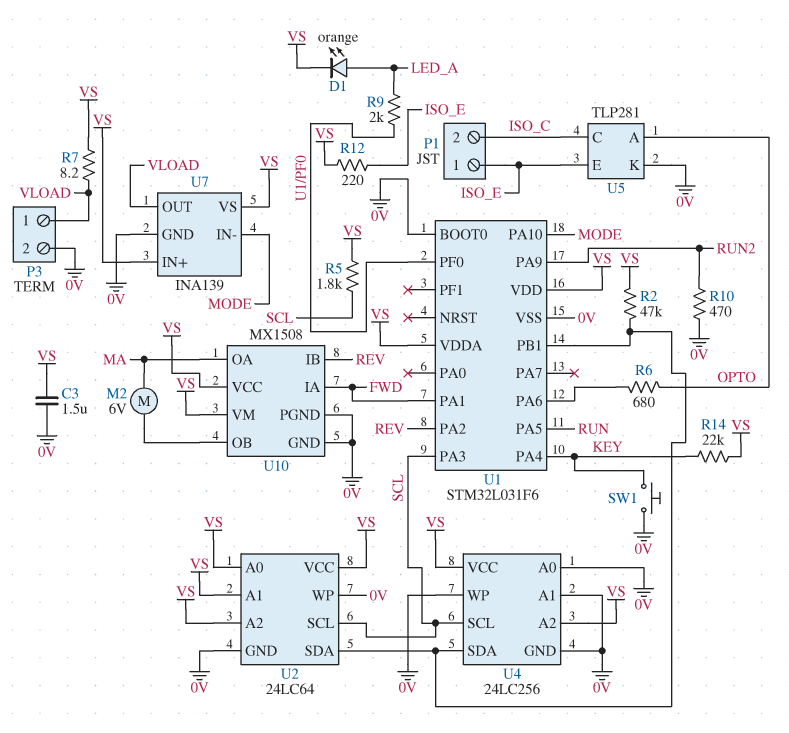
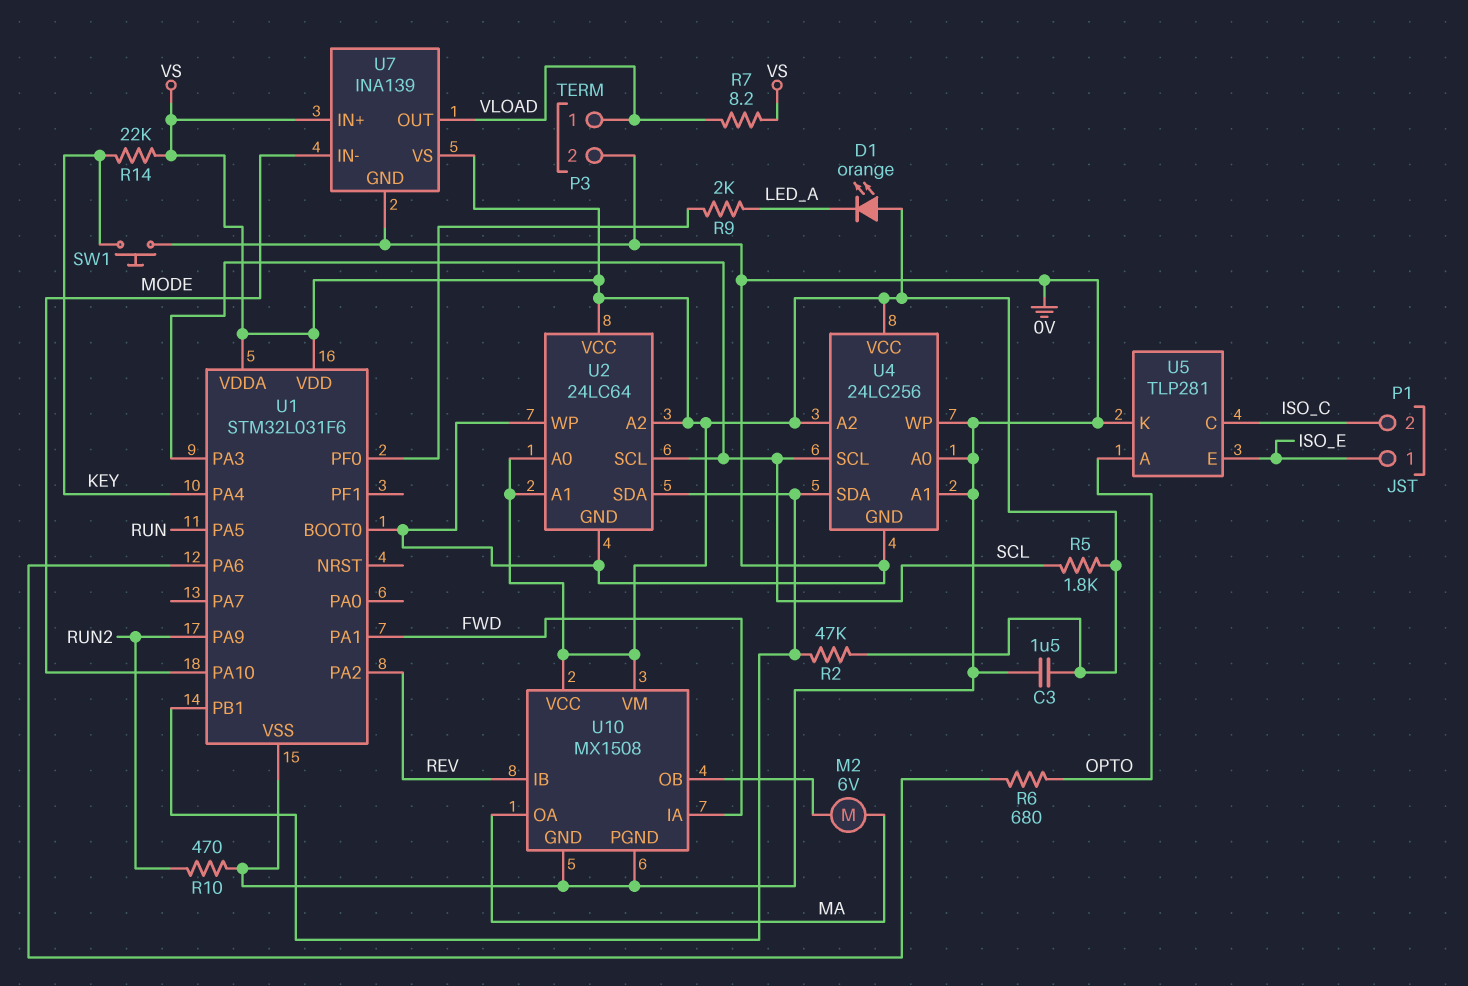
D1: LED orange (A LED_A, K VS) -> LED orange (A VS, K LED_A)
R12: 220 (ISO_E, VS) -> none

